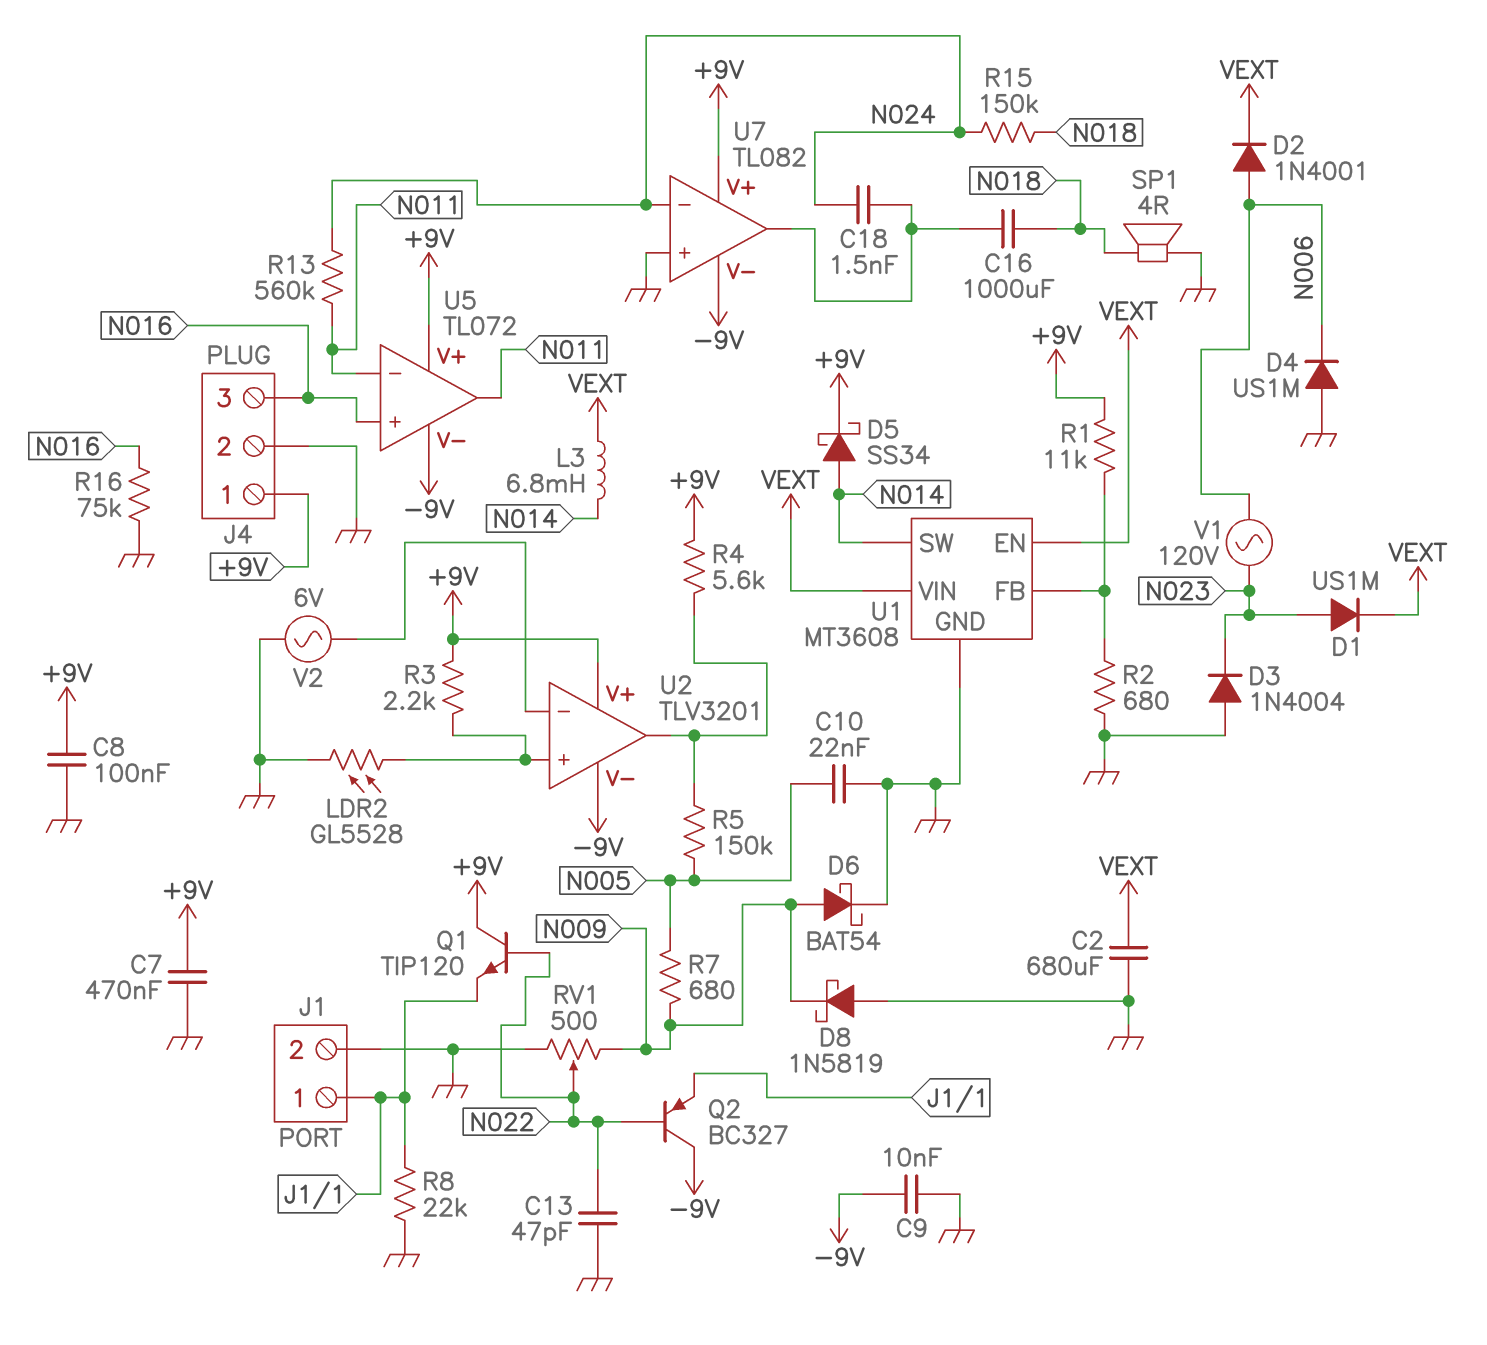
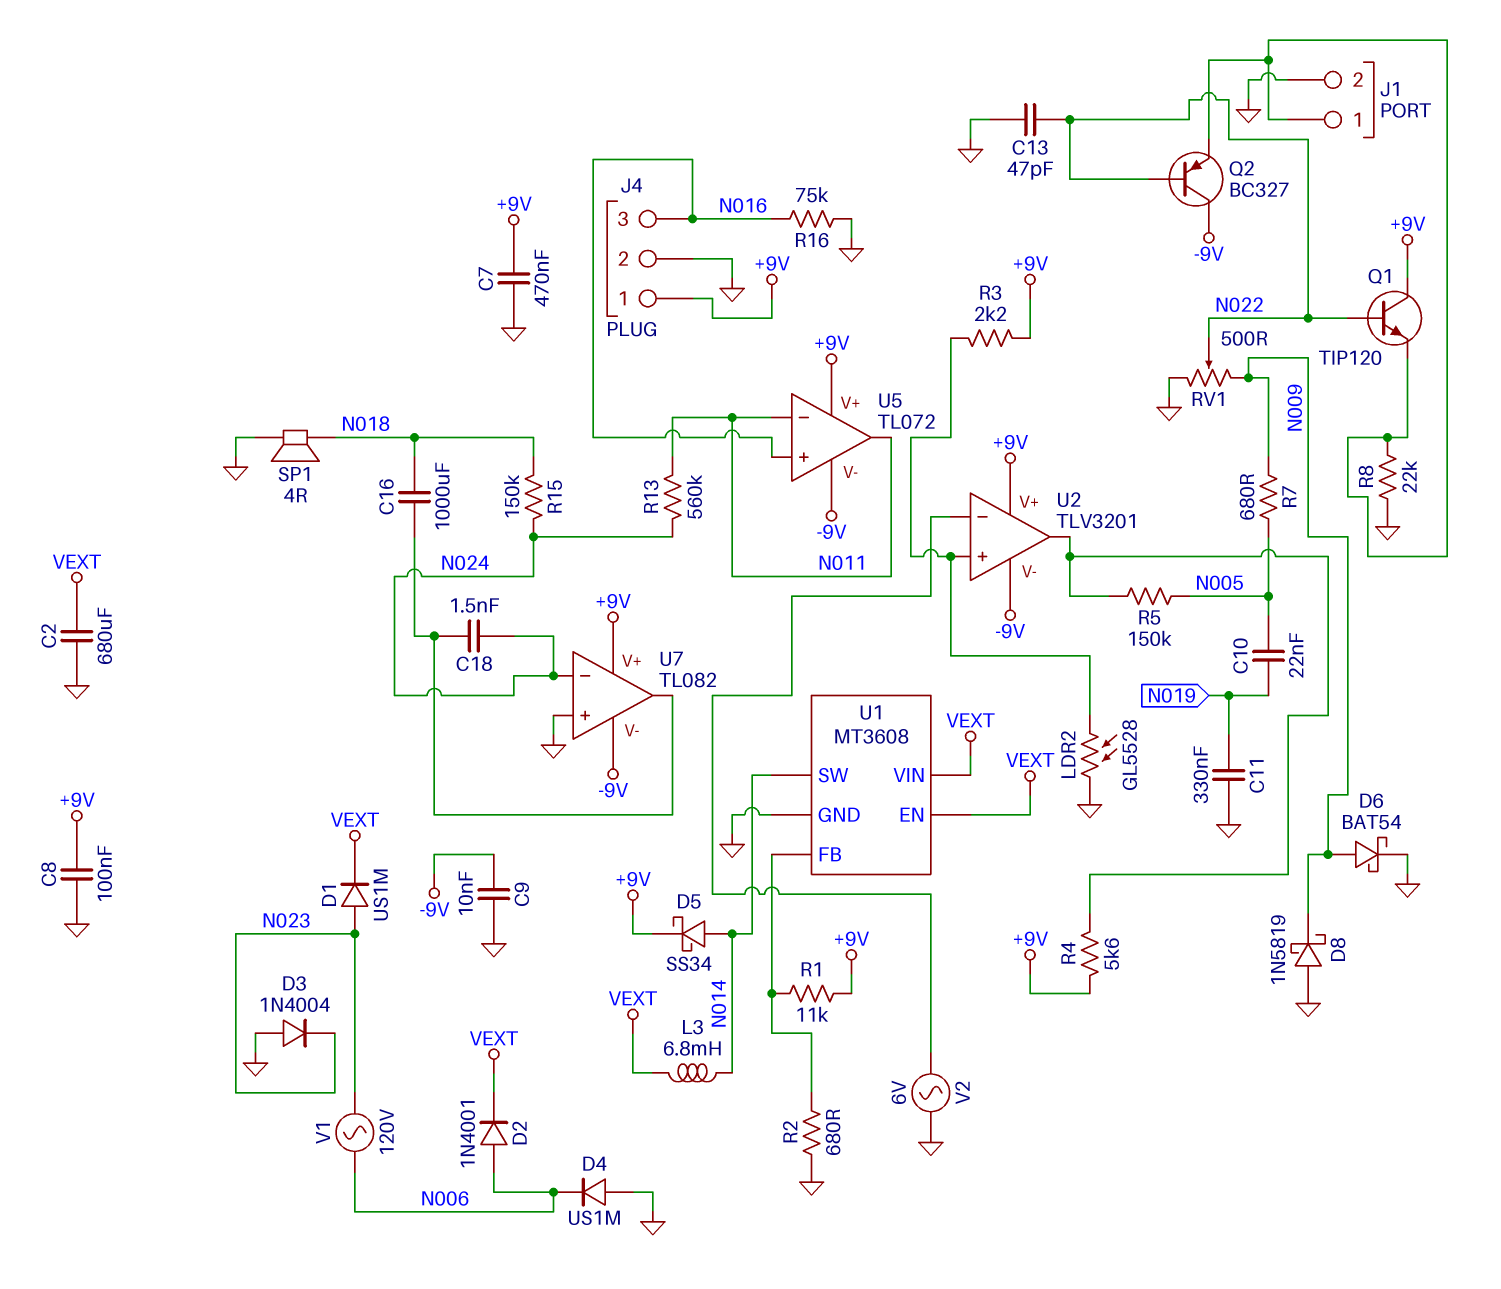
C10: 22nF (GND, N005) -> 22nF (N005, N019)
C11: none -> 330nF (GND, N019)

